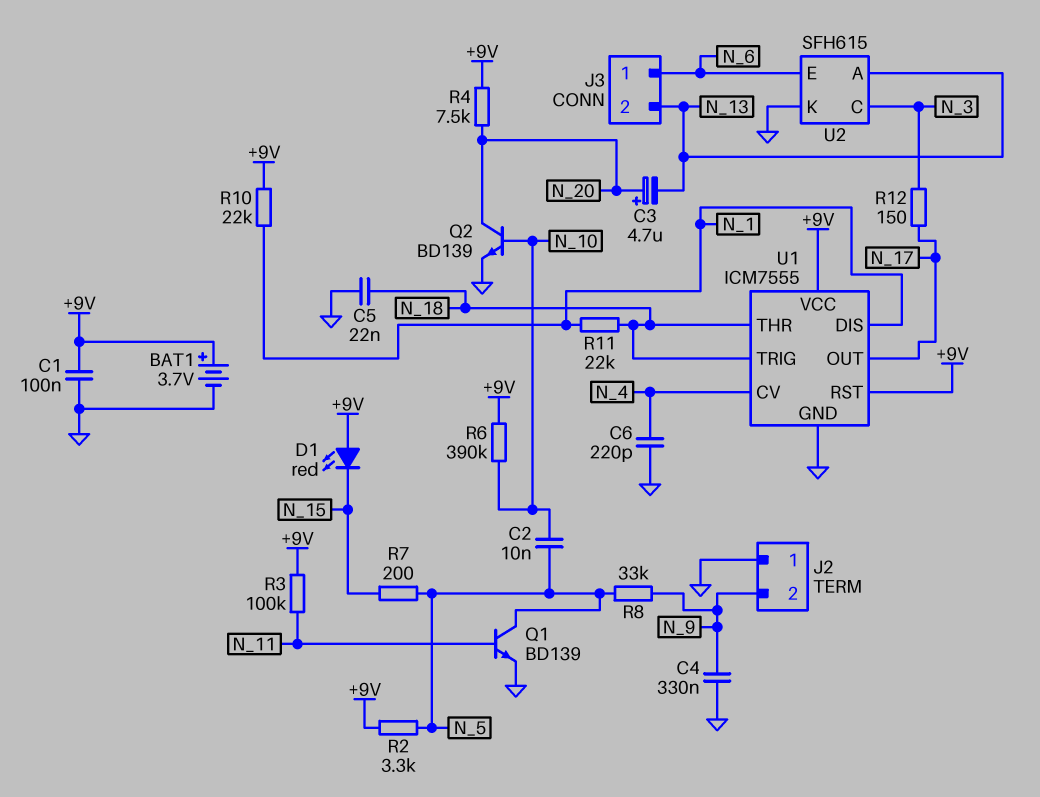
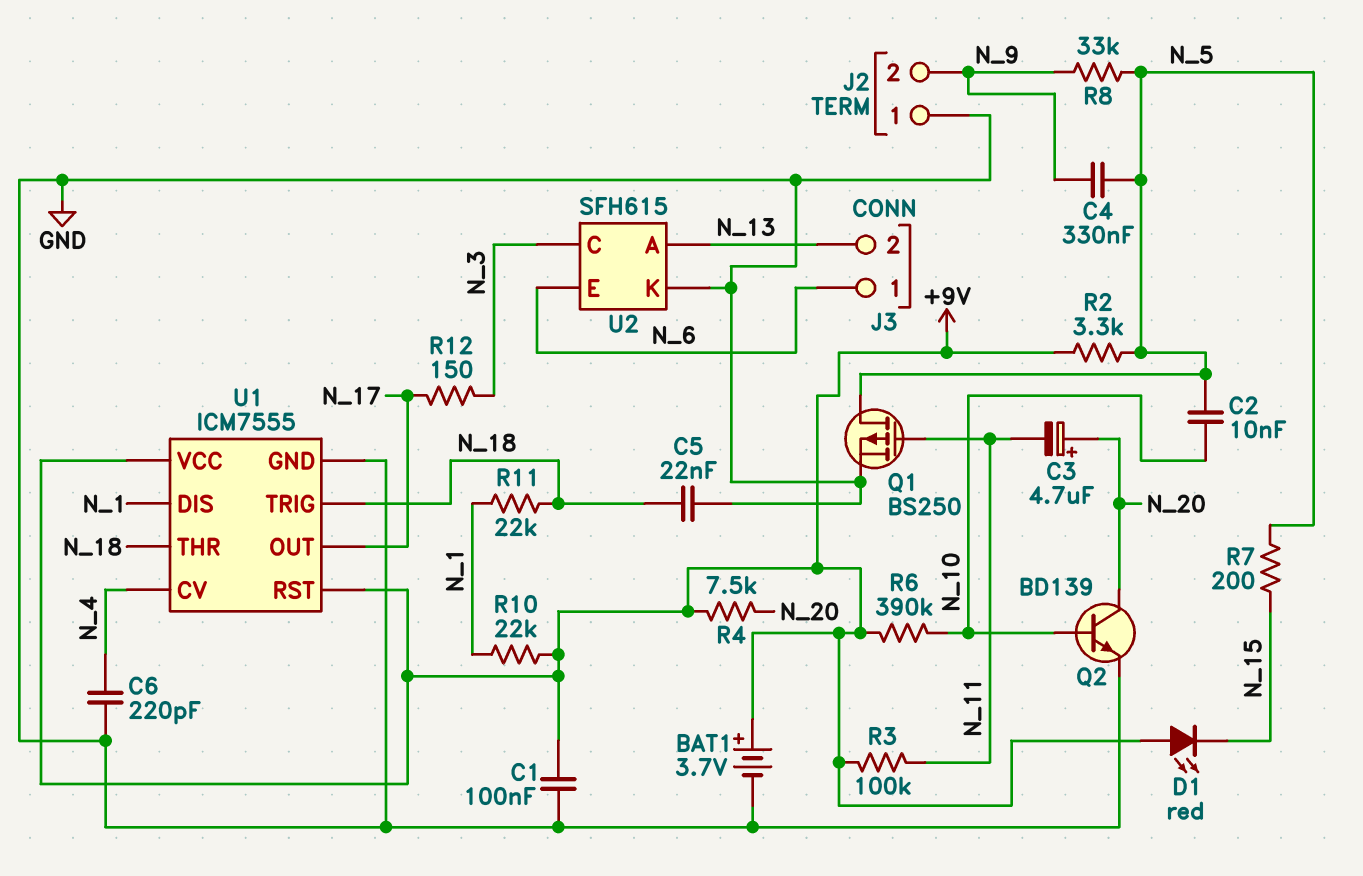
C3: 4.7uF (plus N_20, minus N_13) -> 4.7uF (plus N_20, minus N_11)
C4: 330nF (GND, N_9) -> 330nF (N_5, N_9)
Q1: NPN BD139 (B N_11, C N_5, E GND) -> PMOS BS250 (G N_11, D N_5, S GND)

